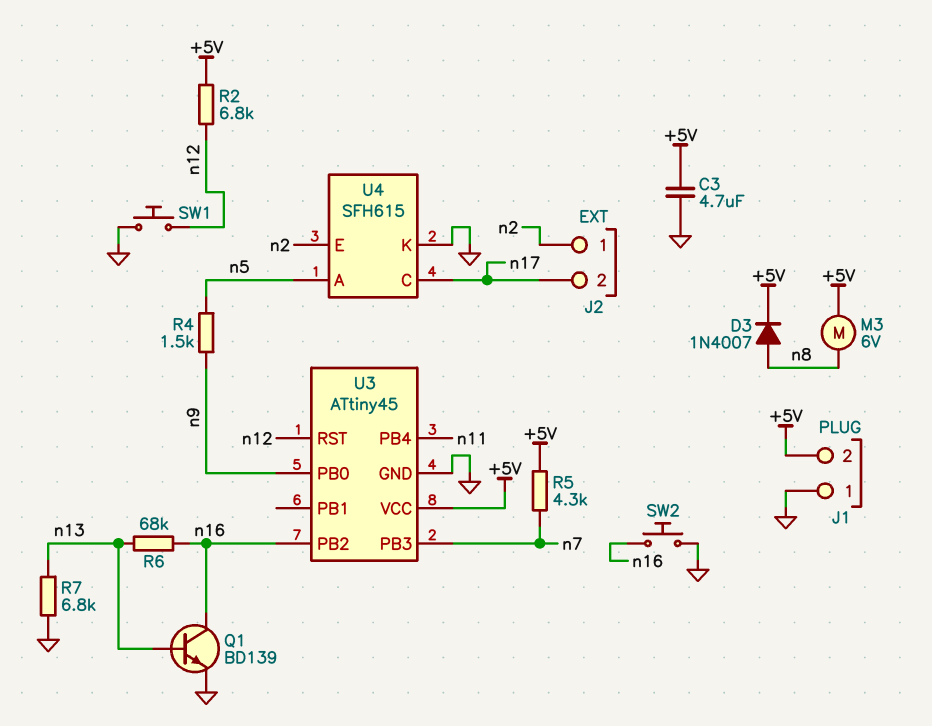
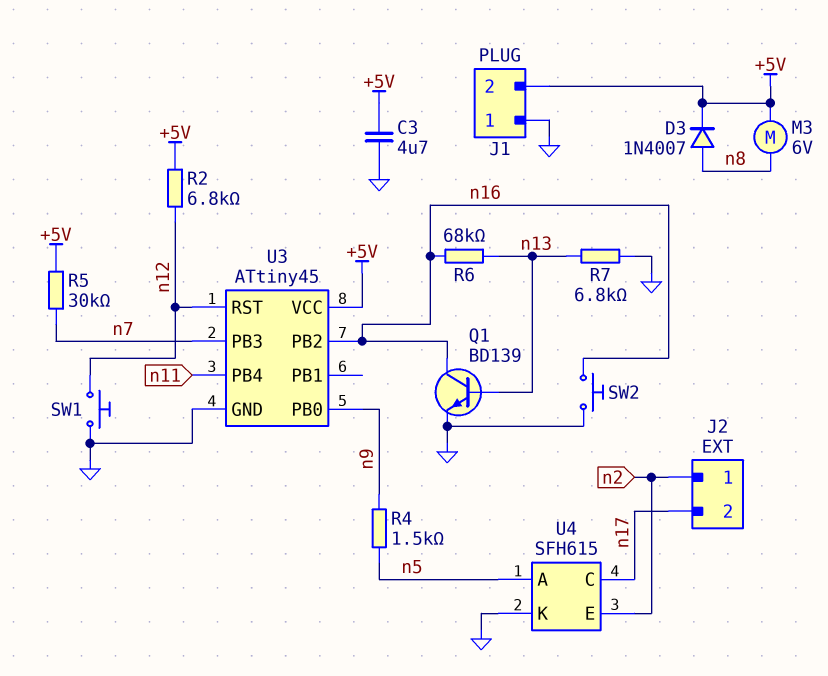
R5: 4.3k (+5V, n7) -> 30k (+5V, n7)

